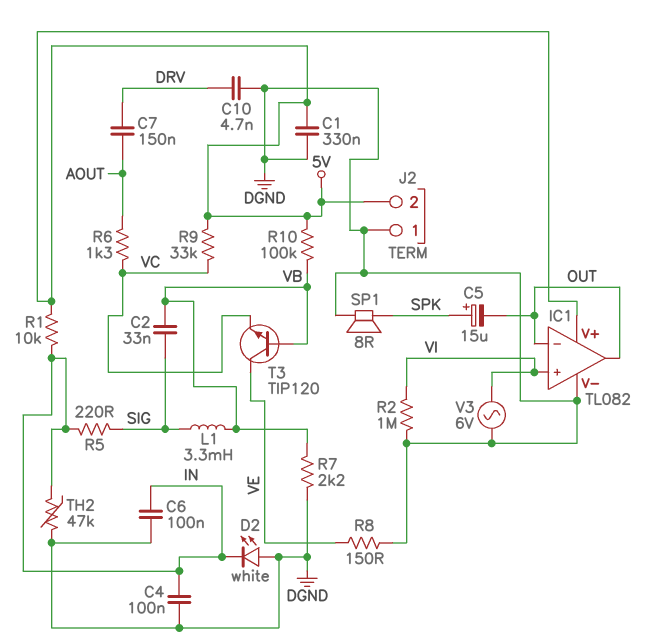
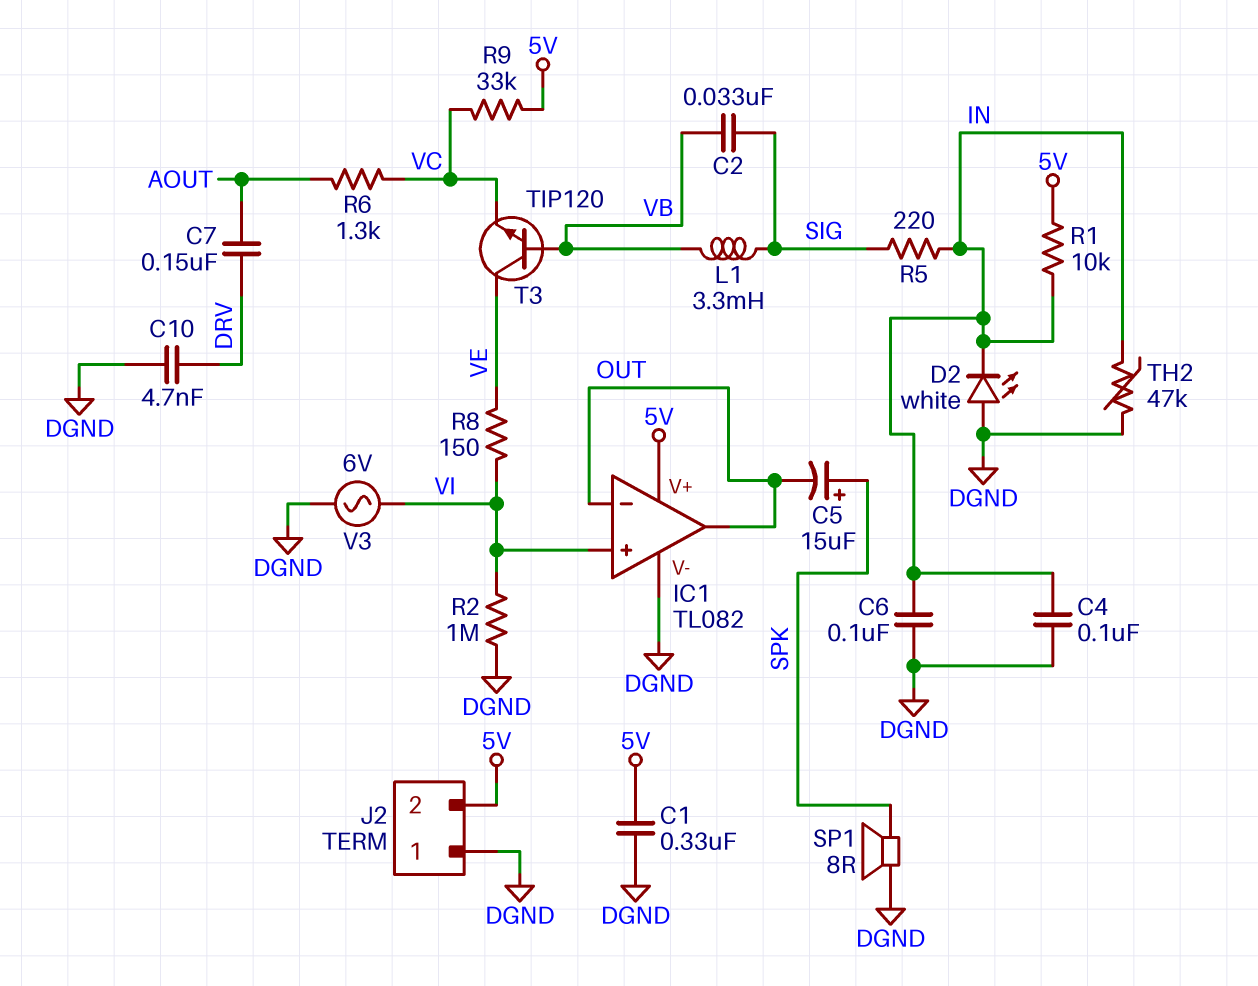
R7: 2.2k (DGND, VB) -> none
R8: 150 (DGND, VE) -> 150 (VE, VI)
R10: 100k (5V, VB) -> none

